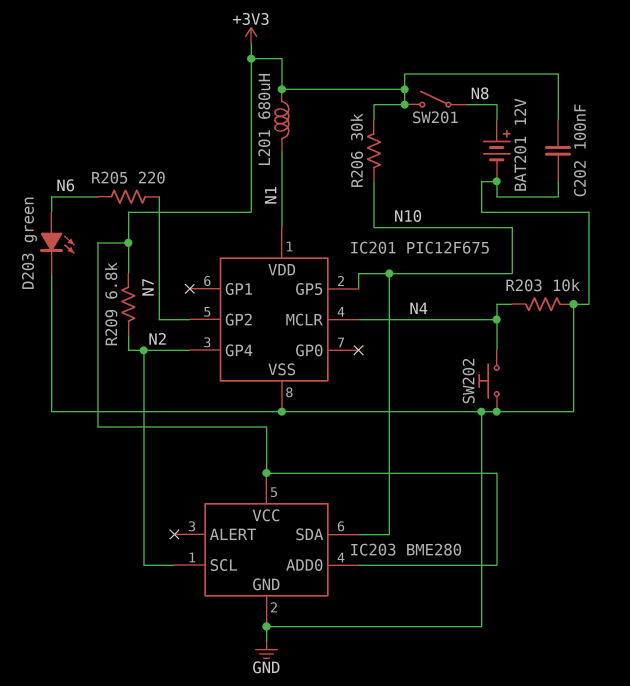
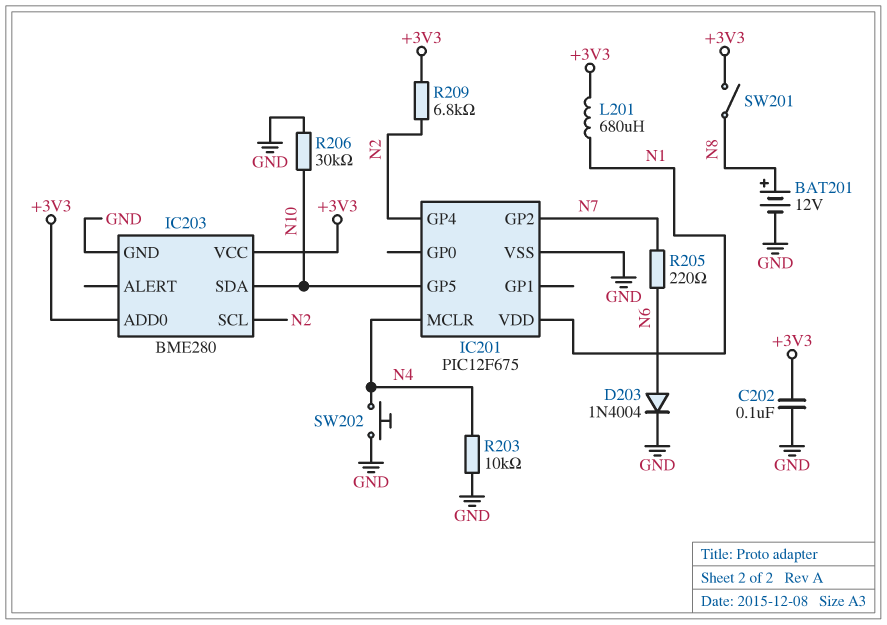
D203: LED green (A N6, K GND) -> diode 1N4004 (A N6, K GND)
R206: 30k (+3V3, N10) -> 30k (GND, N10)

